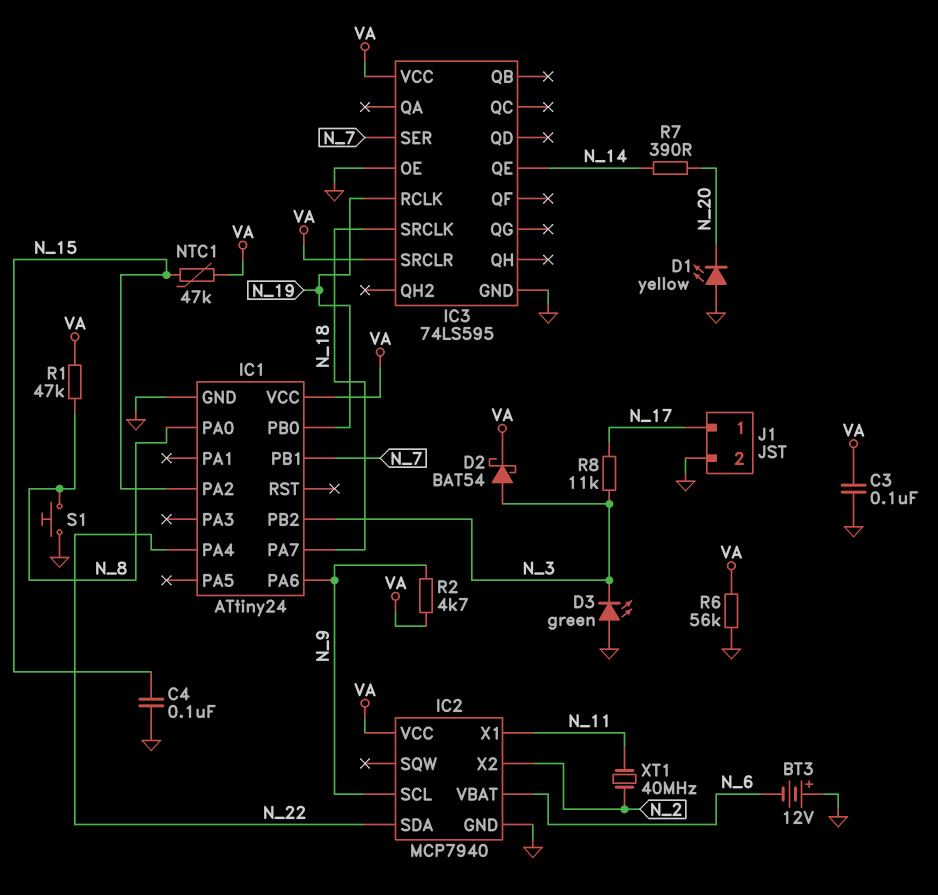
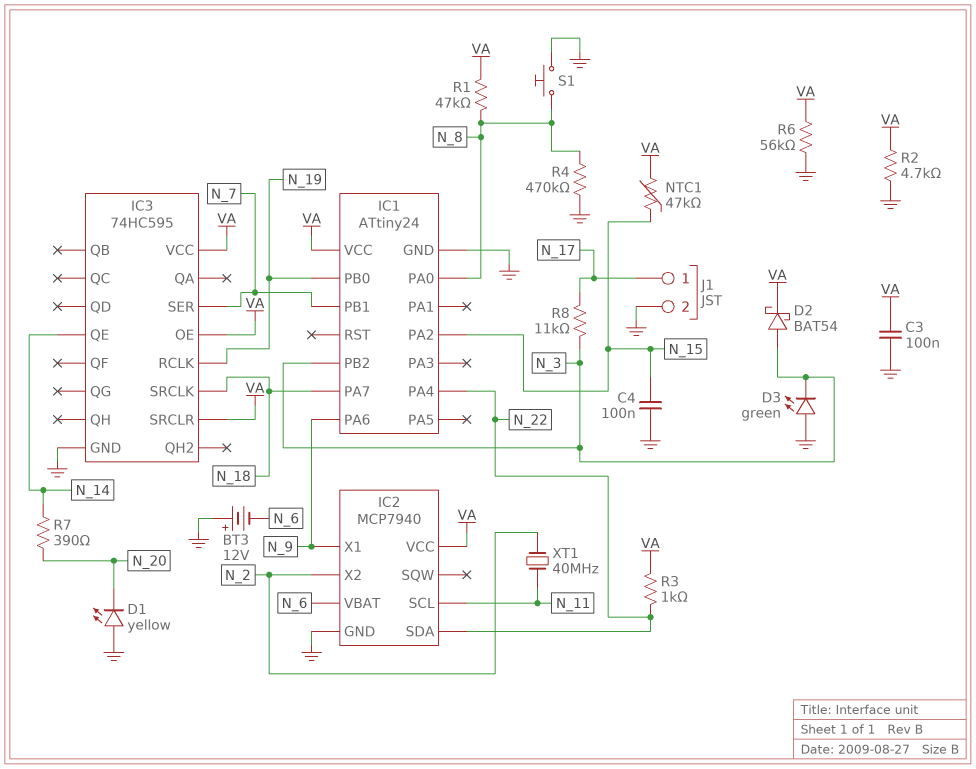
IC2 pin SCL: N_9 -> N_11
IC2 pin X1: N_11 -> N_9
IC3: 74LS595 -> 74HC595
IC3 pin OE: GND -> VA
R2: 4.7k (N_9, VA) -> 4.7k (GND, VA)
R3: none -> 1k (N_22, VA)
R4: none -> 470k (GND, N_8)

